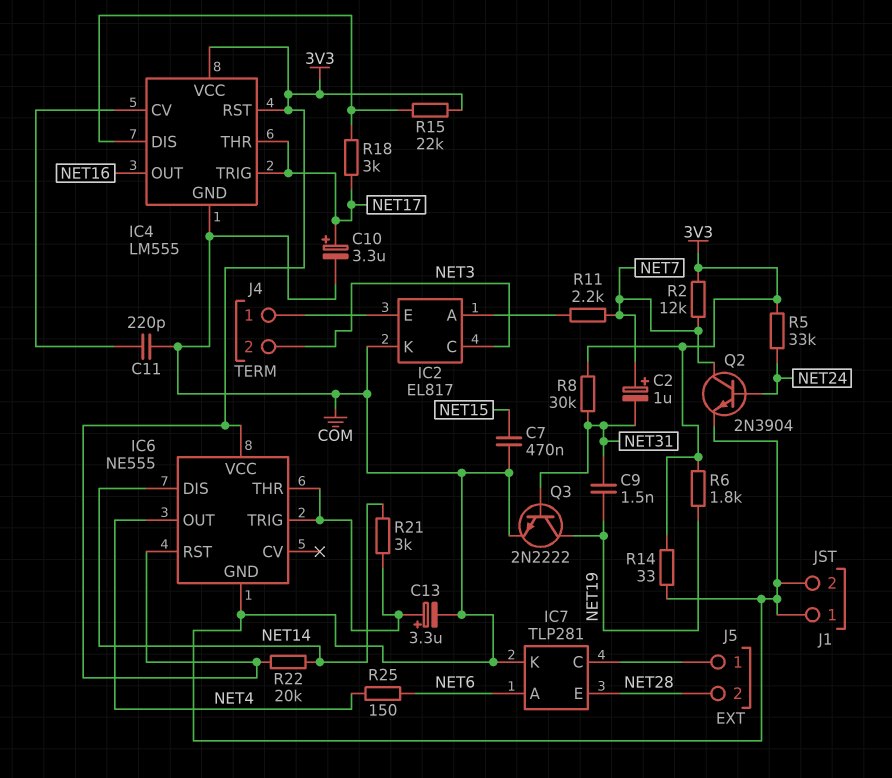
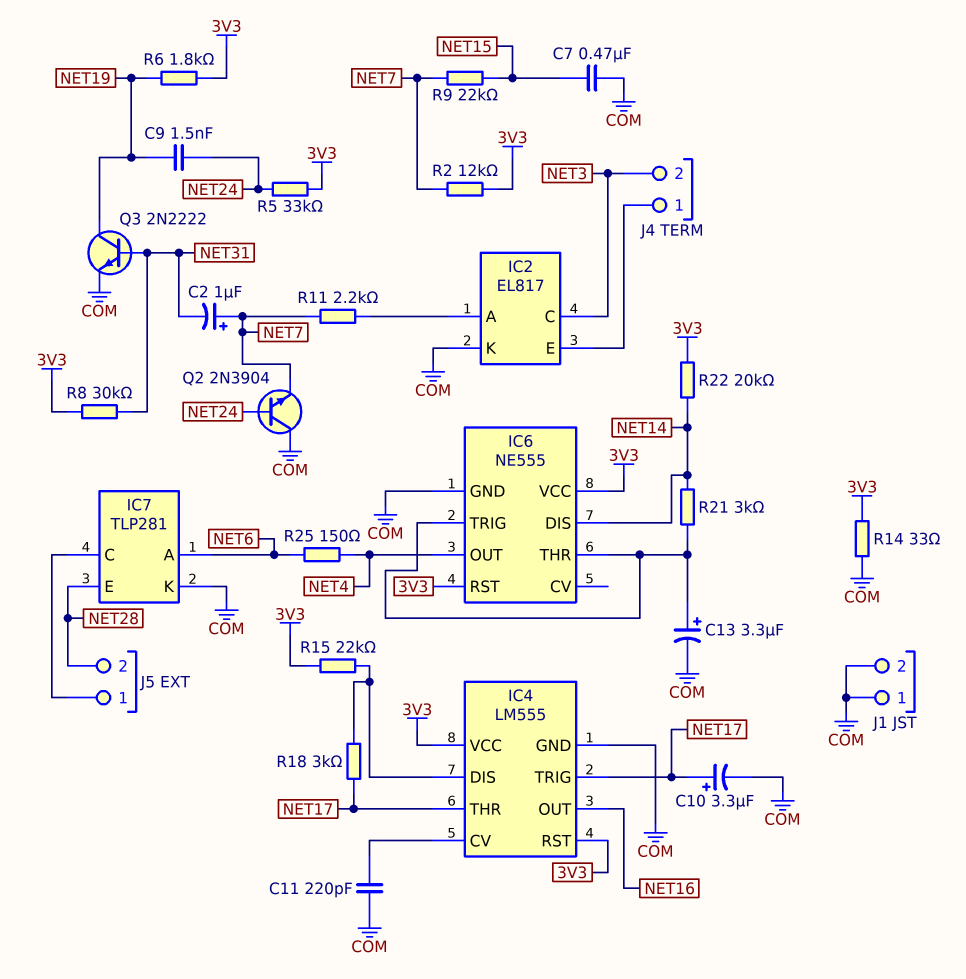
C9: 1.5nF (NET19, NET31) -> 1.5nF (NET19, NET24)
Q2: NPN 2N3904 (B NET24, C NET7, E COM) -> NPN 2N3904 (B NET24, C COM, E NET7)
R9: none -> 22k (NET7, NET15)

